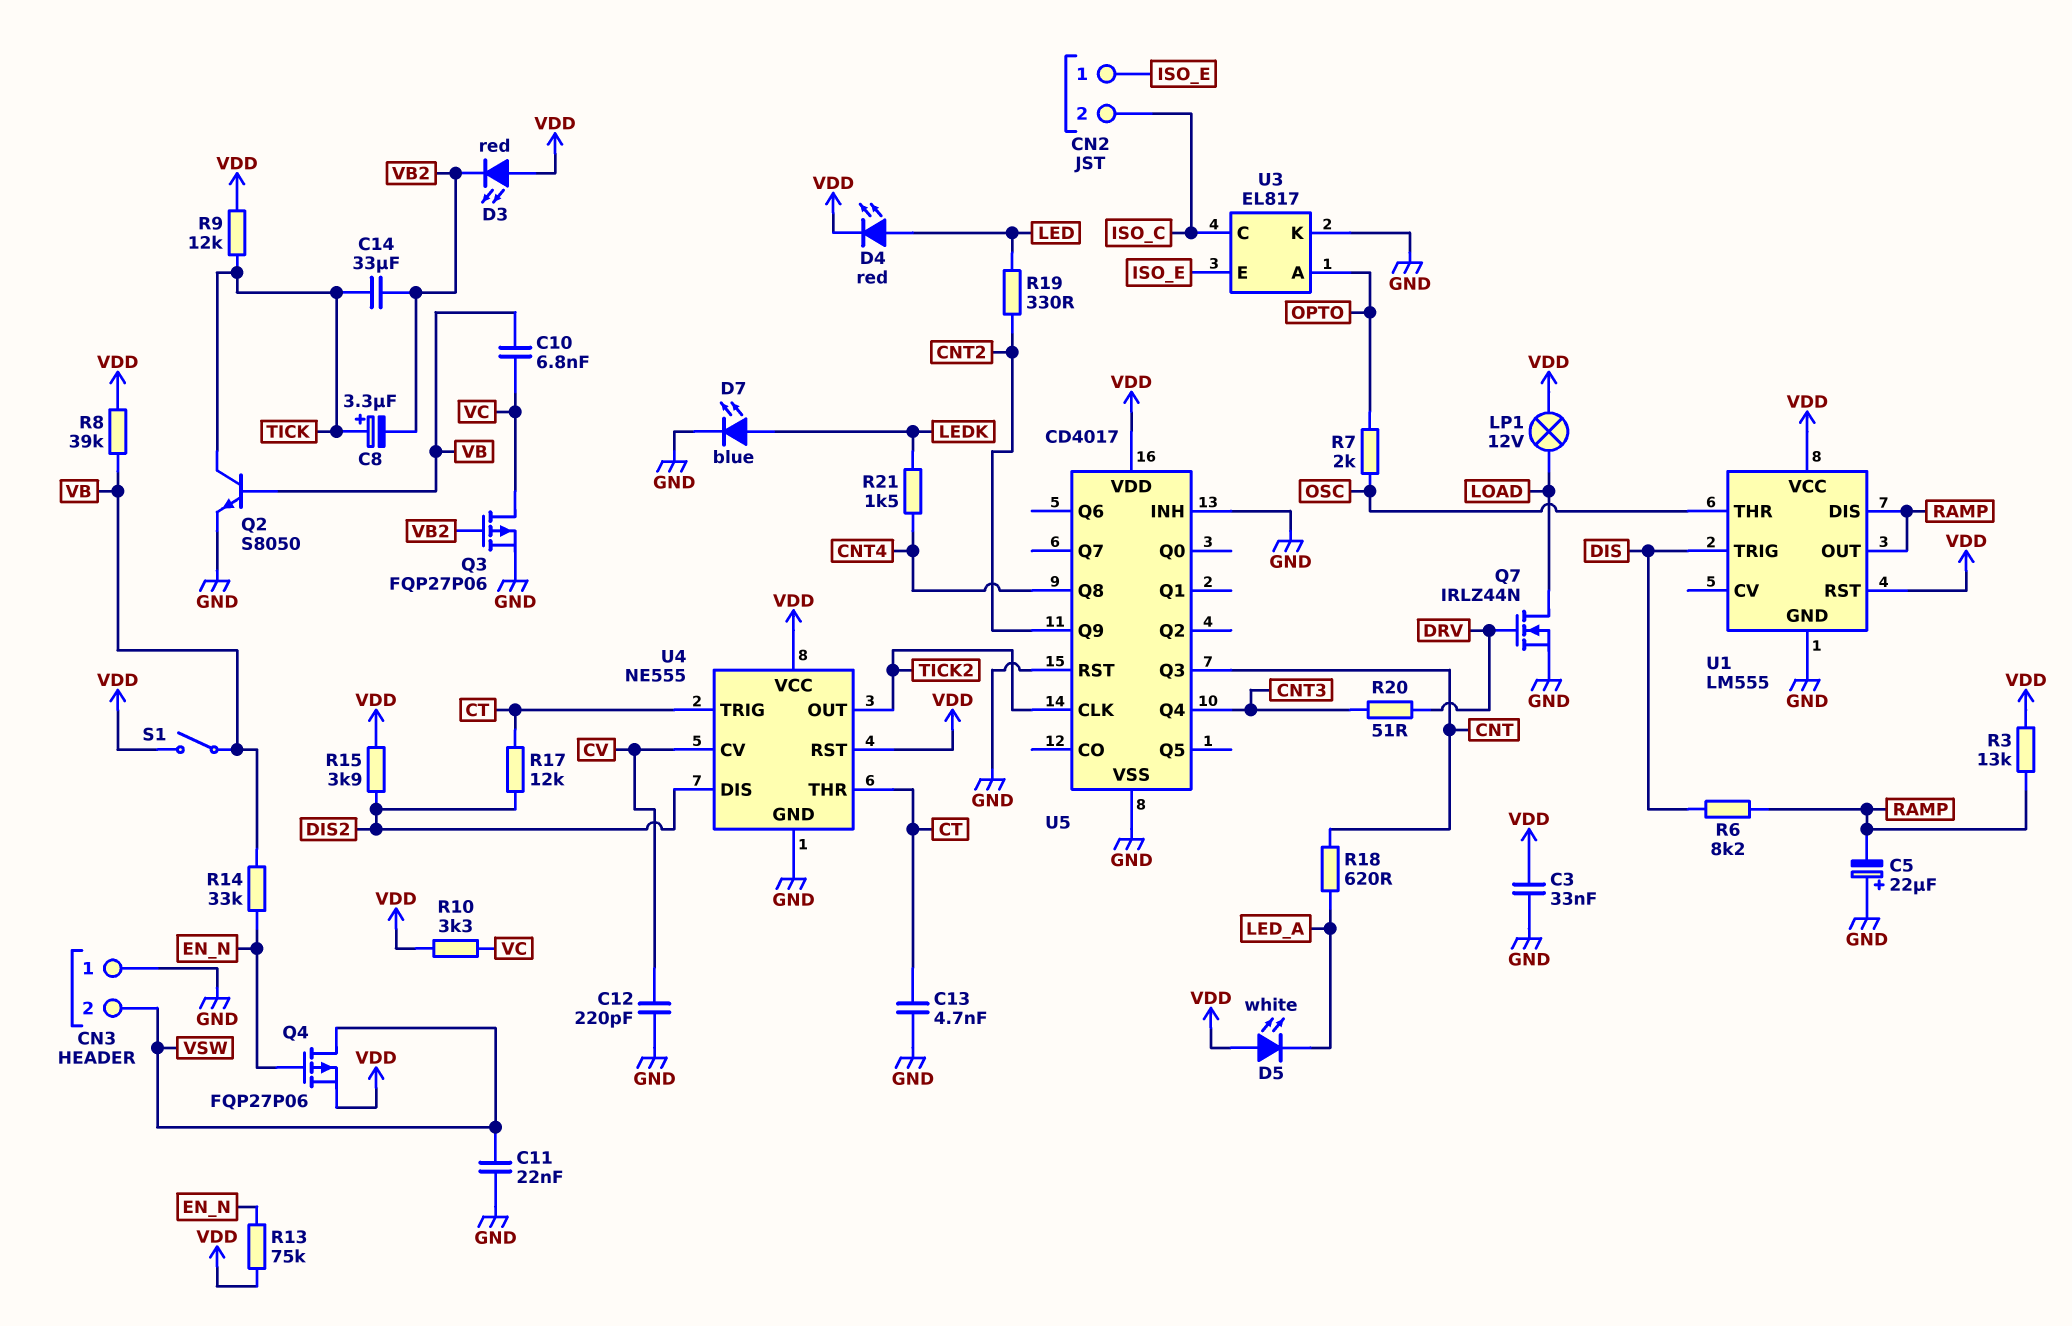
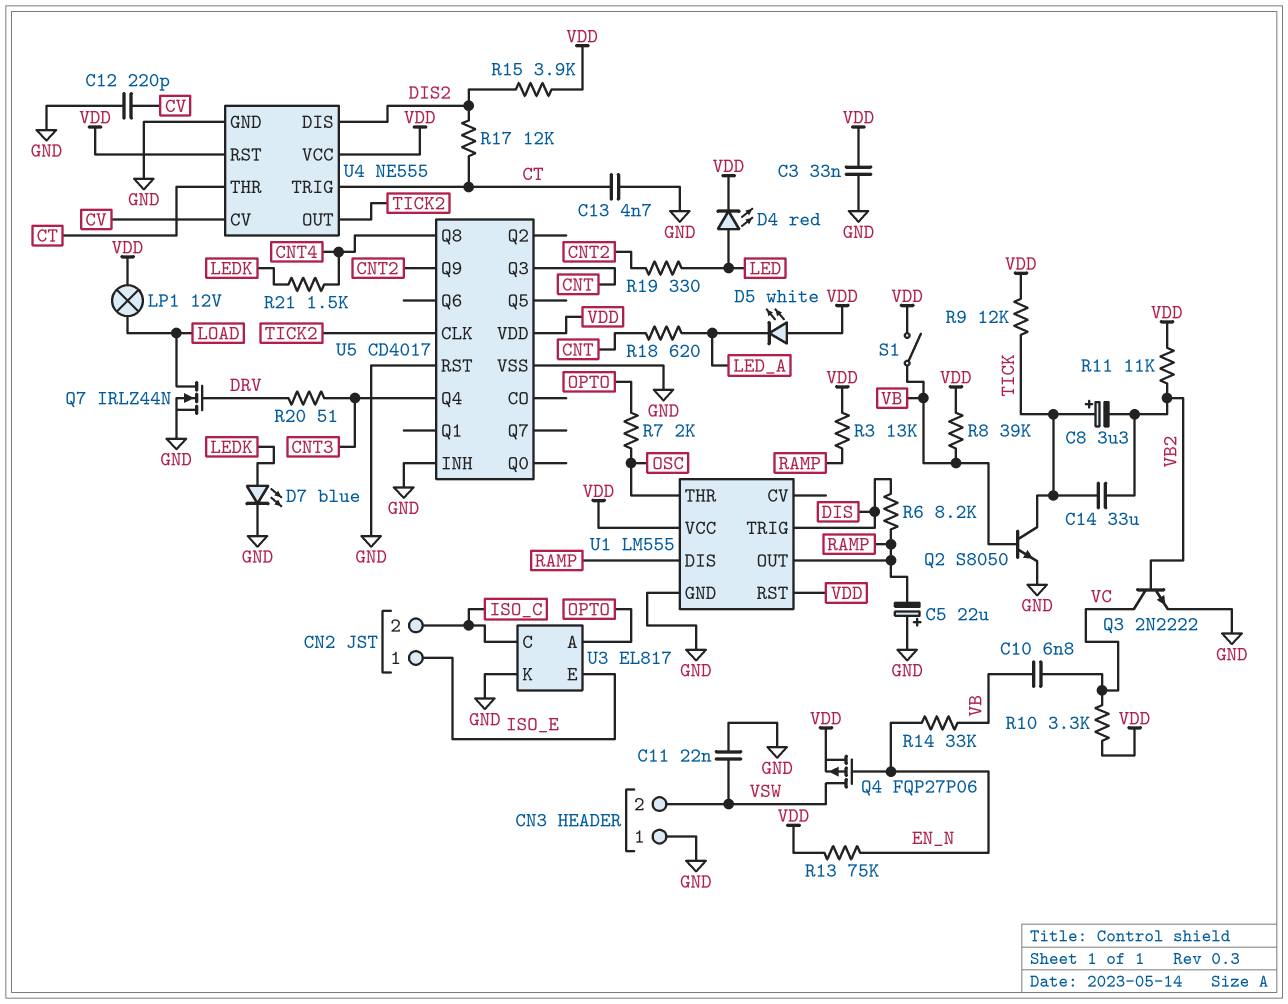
D3: LED red (A VDD, K VB2) -> none
Q3: PMOS FQP27P06 (G VB2, D VC, S GND) -> NPN 2N2222 (B VB2, C VC, E GND)
R11: none -> 11k (VB2, VDD)

